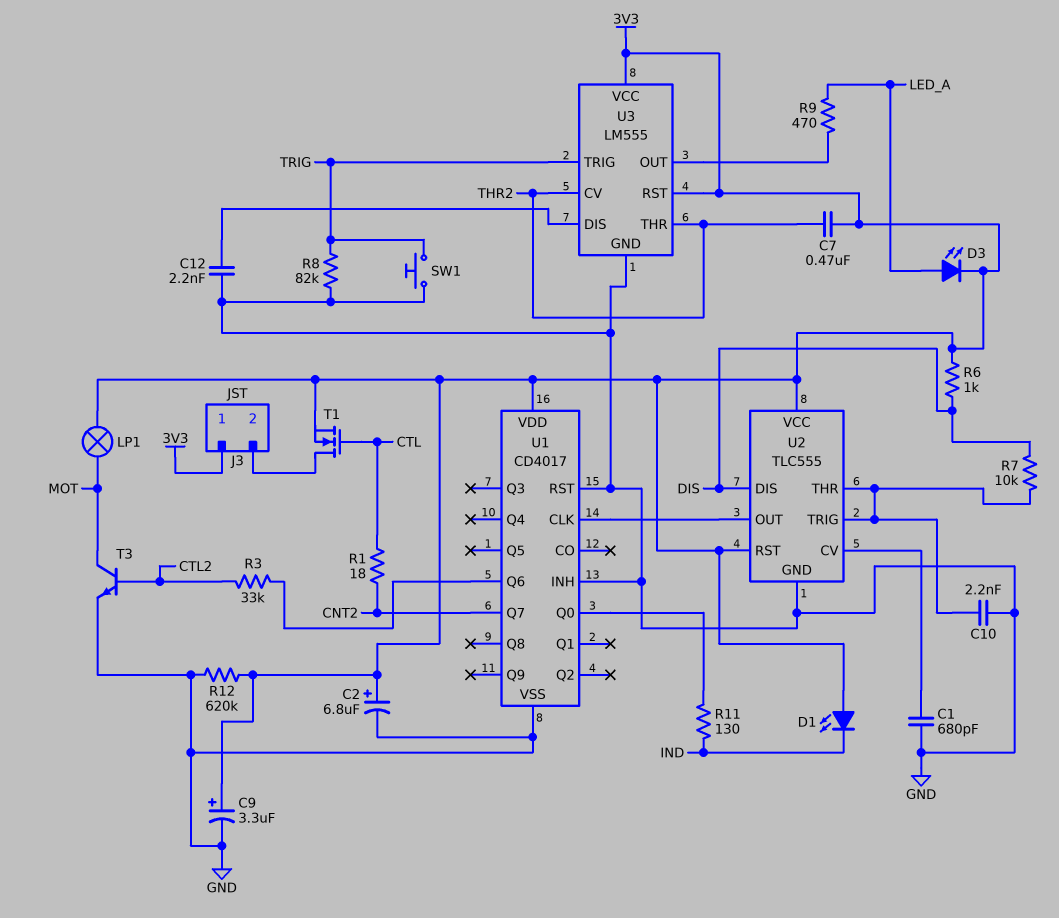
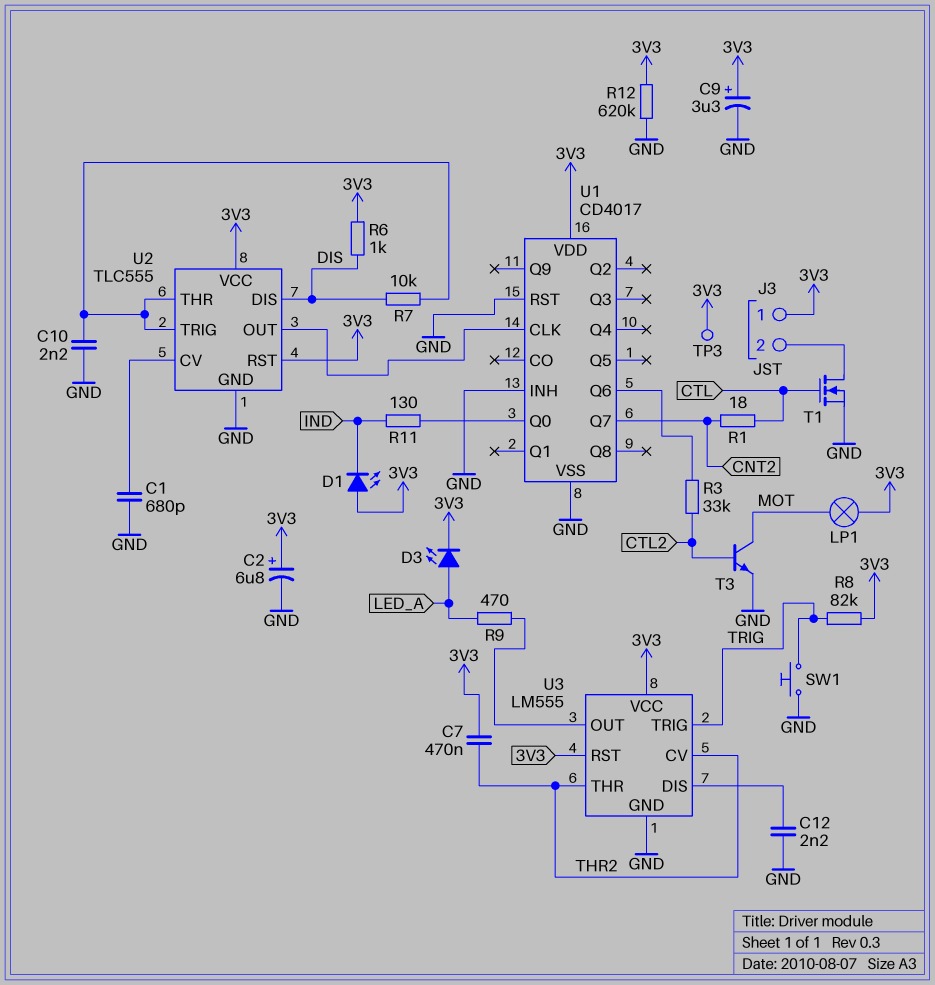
R8: 82k (GND, TRIG) -> 82k (3V3, TRIG)
T1: NMOS (G CTL, D J3/2, S 3V3) -> NMOS (G CTL, D J3/2, S GND)
TP3: none -> test point (3V3)

